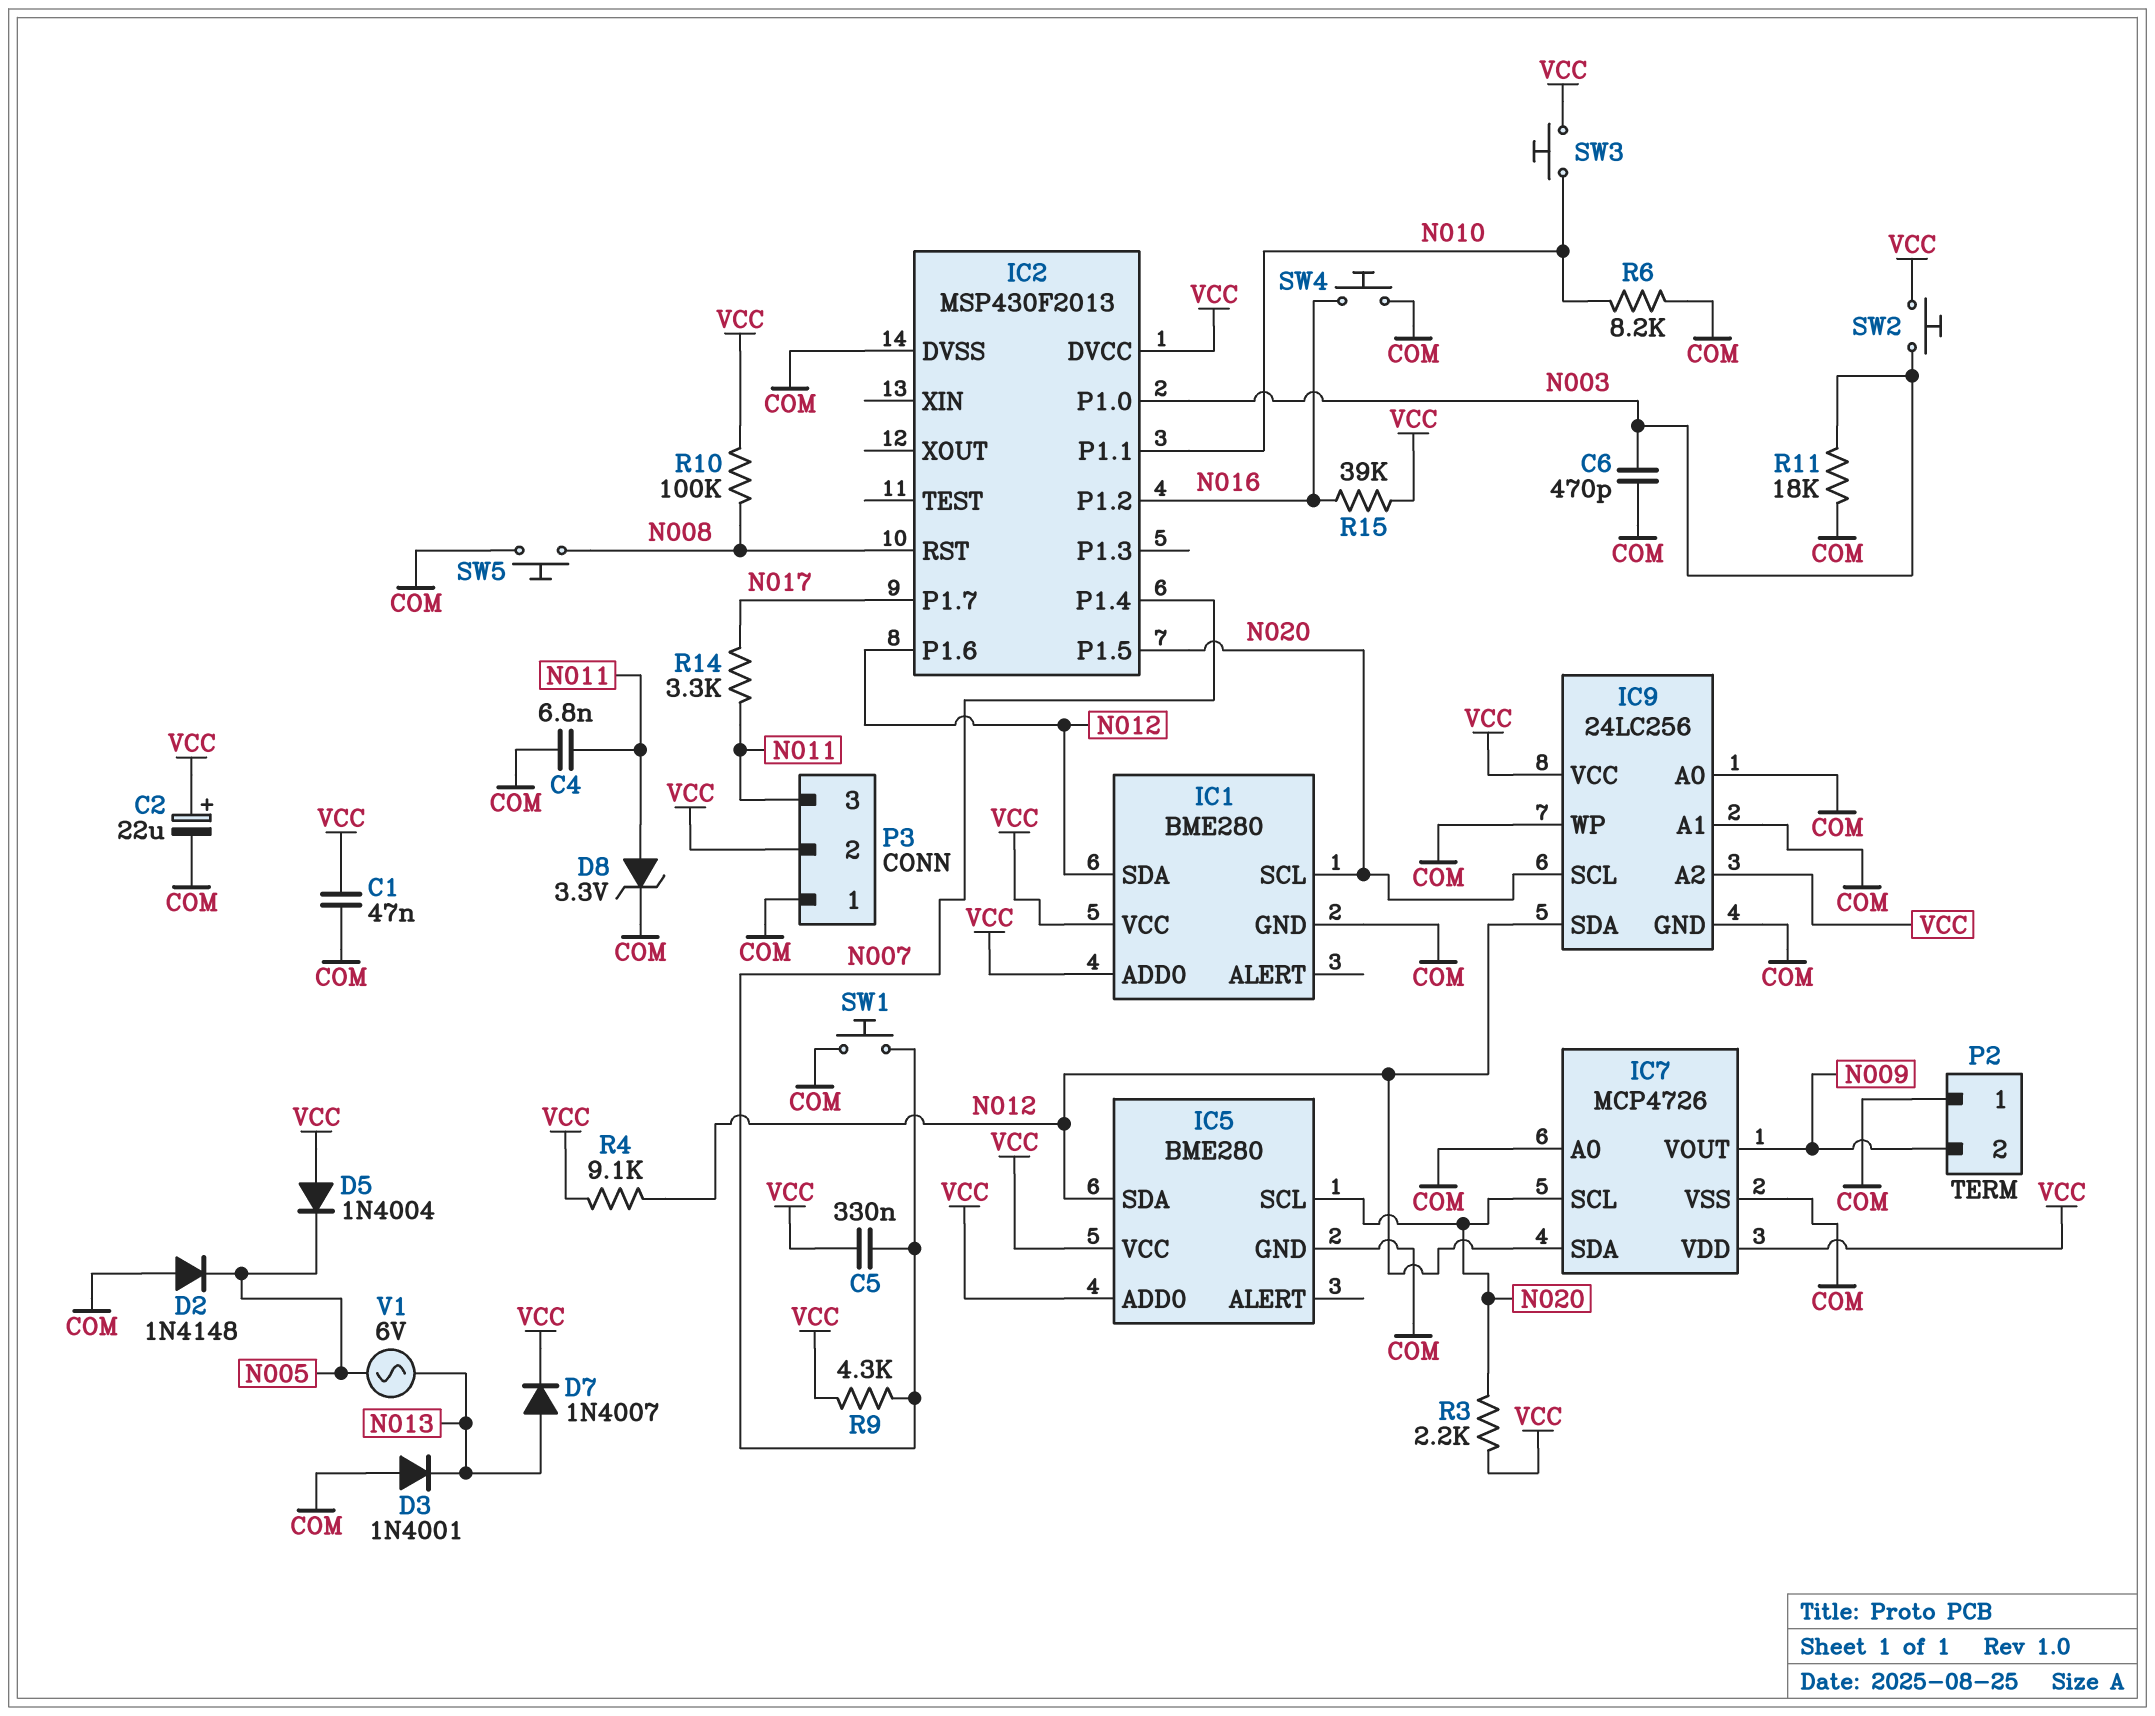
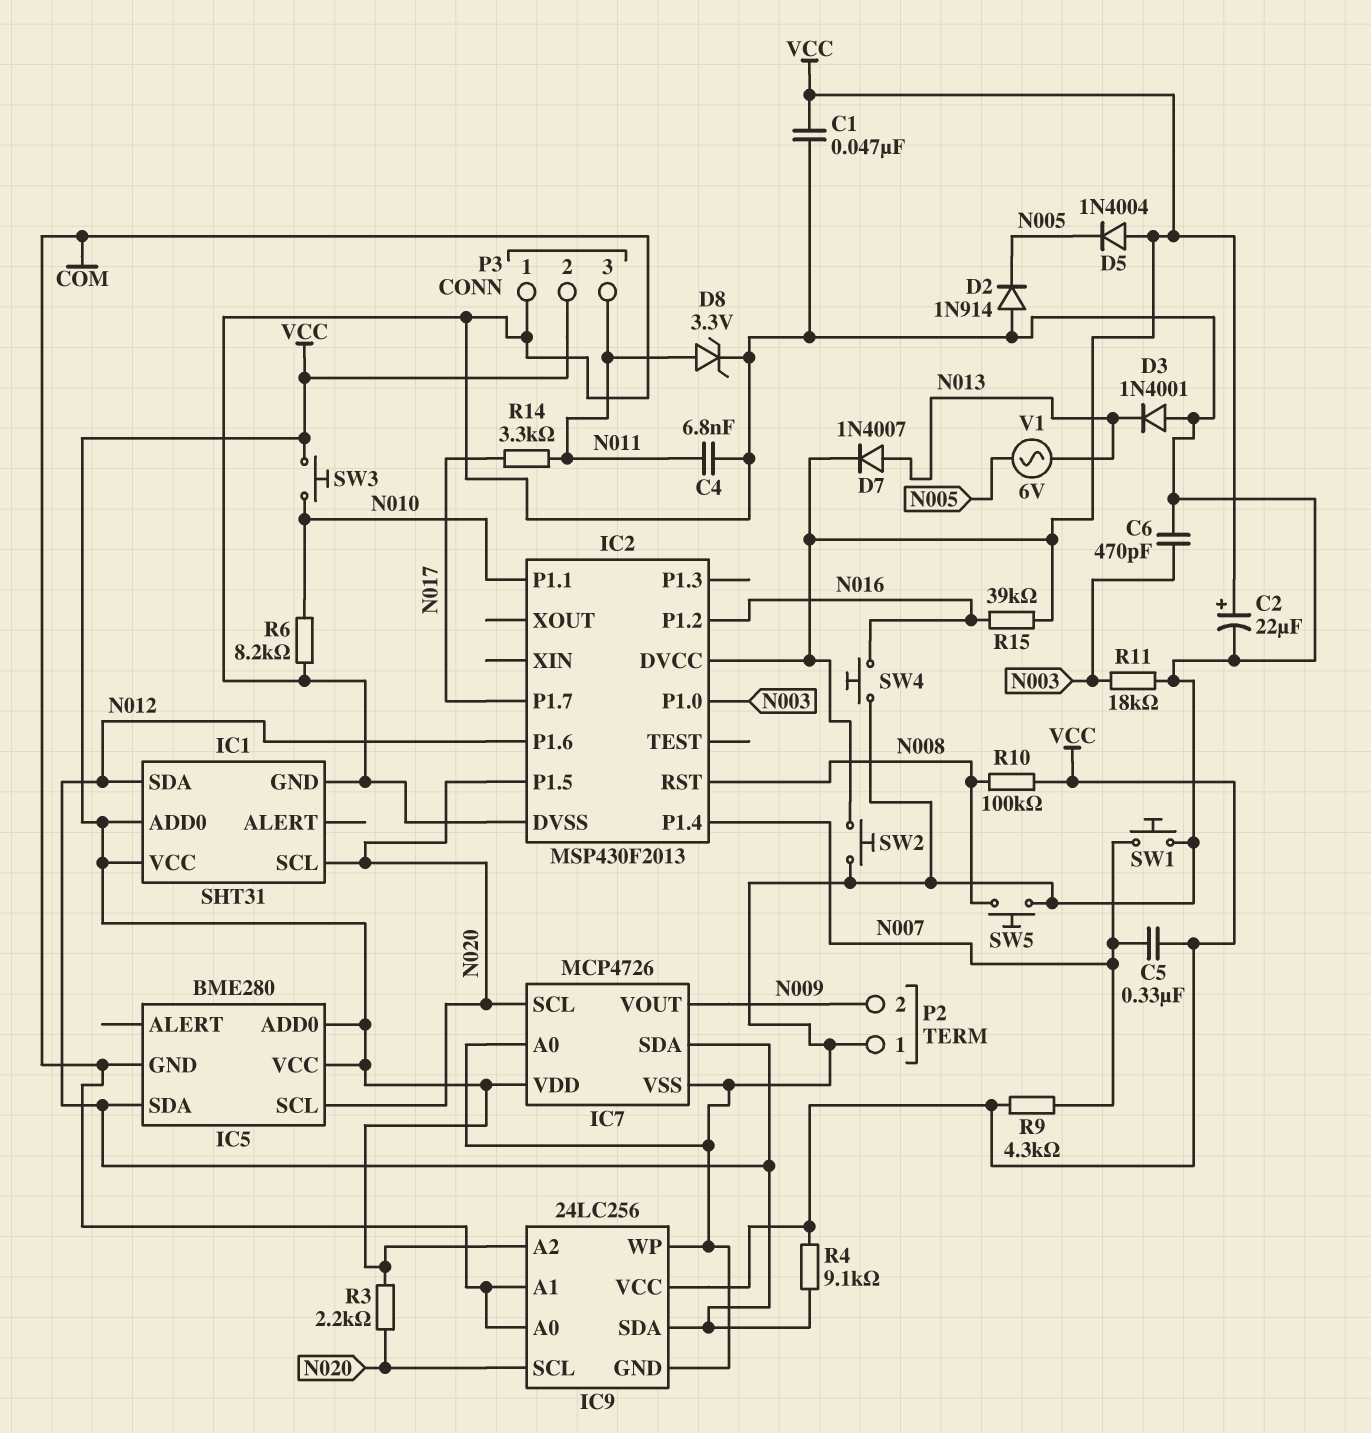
D2: diode 1N4148 (A COM, K N005) -> diode 1N914 (A COM, K N005)
IC1: BME280 -> SHT31
SW2: button (N003, VCC) -> button (COM, VCC)

